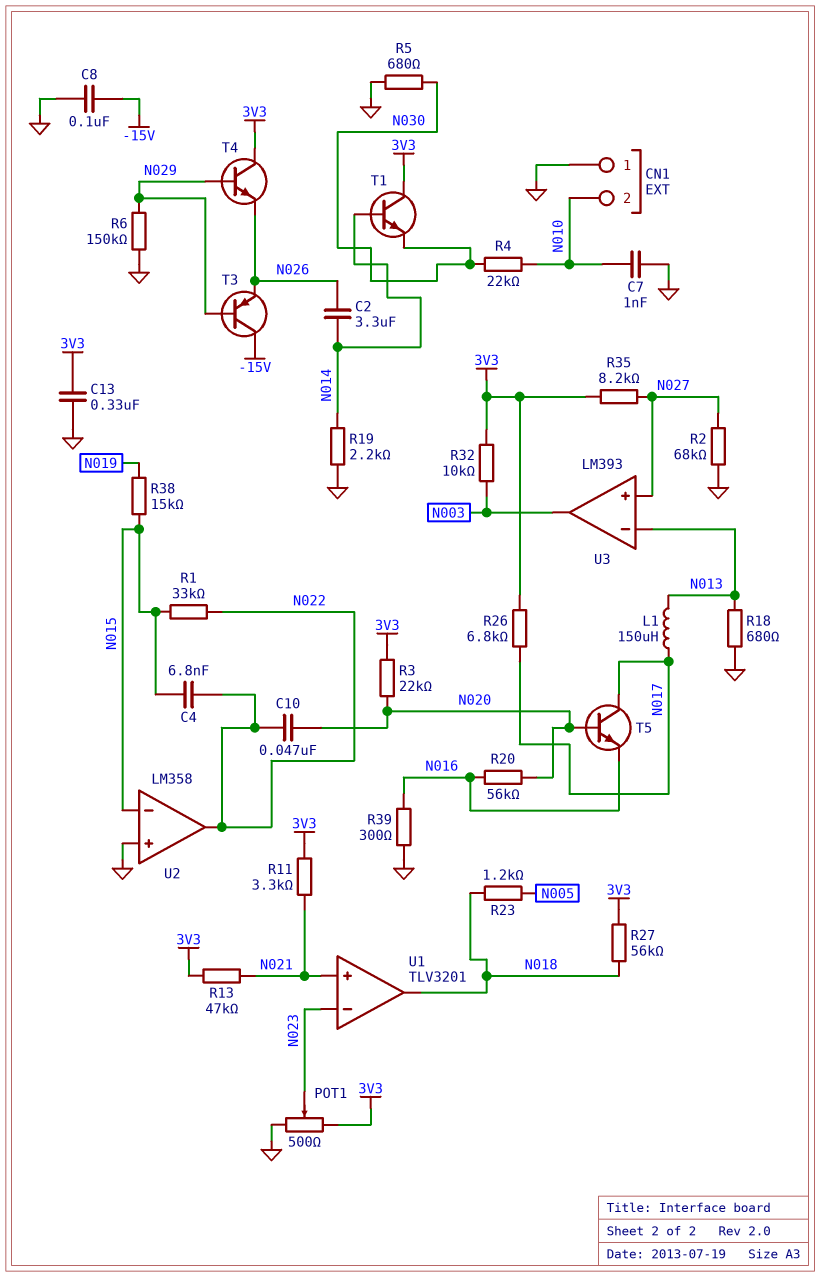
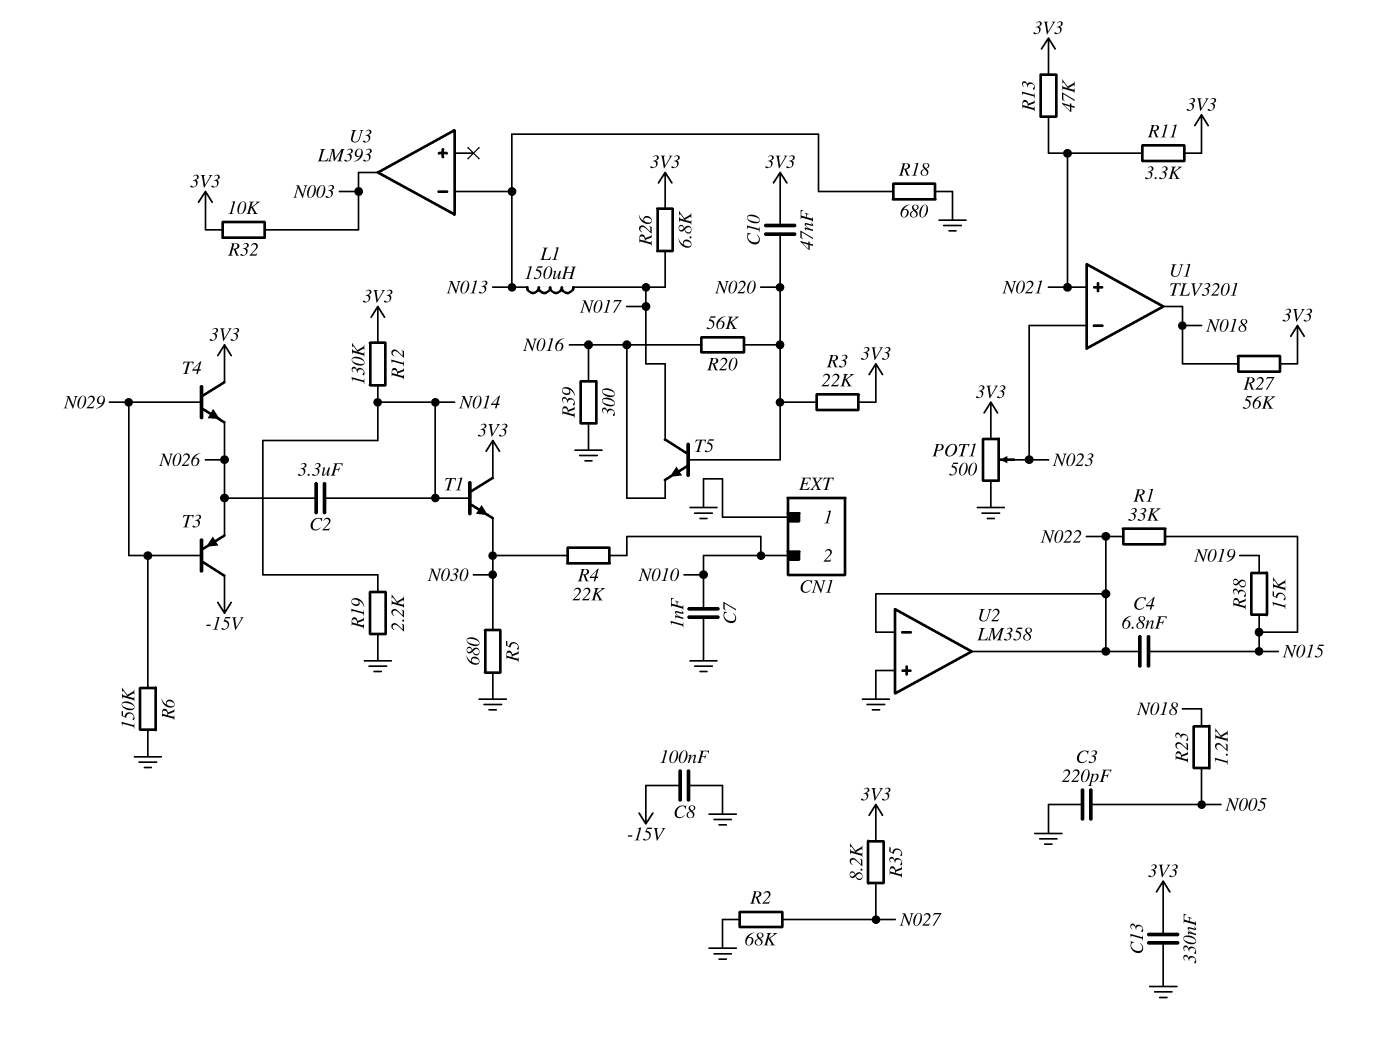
C3: none -> 220pF (GND, N005)
C10: 47nF (N020, N022) -> 47nF (3V3, N020)
R12: none -> 130k (3V3, N014)
U2 pin in-: N015 -> N022
U3 pin in+: N027 -> none

